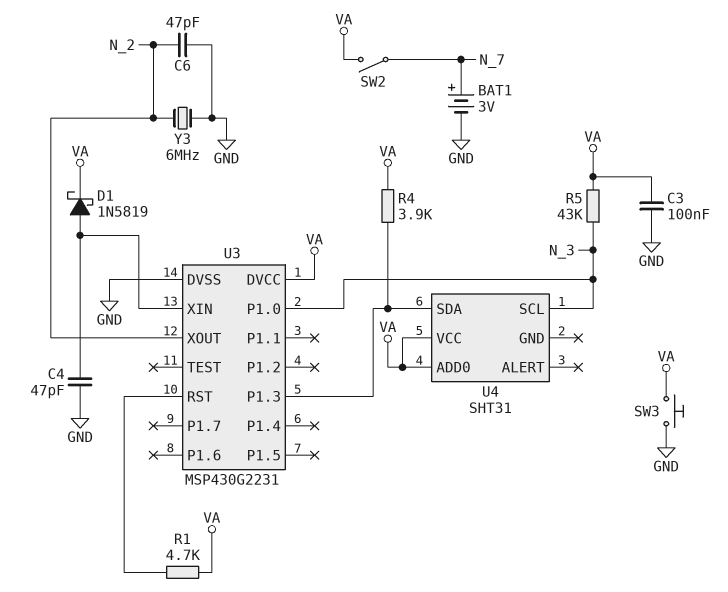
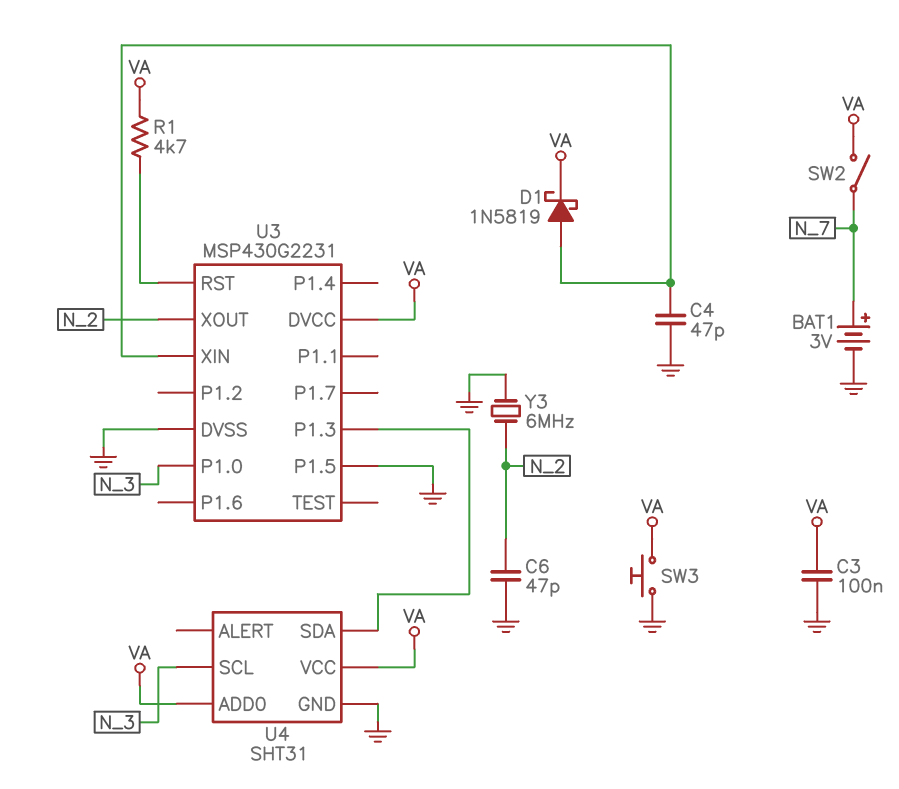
R4: 3.9k (U3/P1.3, VA) -> none
R5: 43k (N_3, VA) -> none
U3 pin P1.5: none -> GND
U4 pin GND: none -> GND

